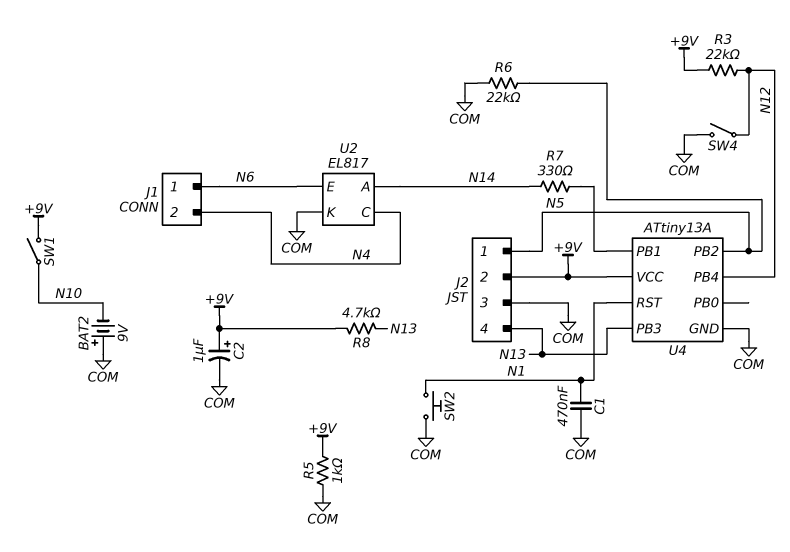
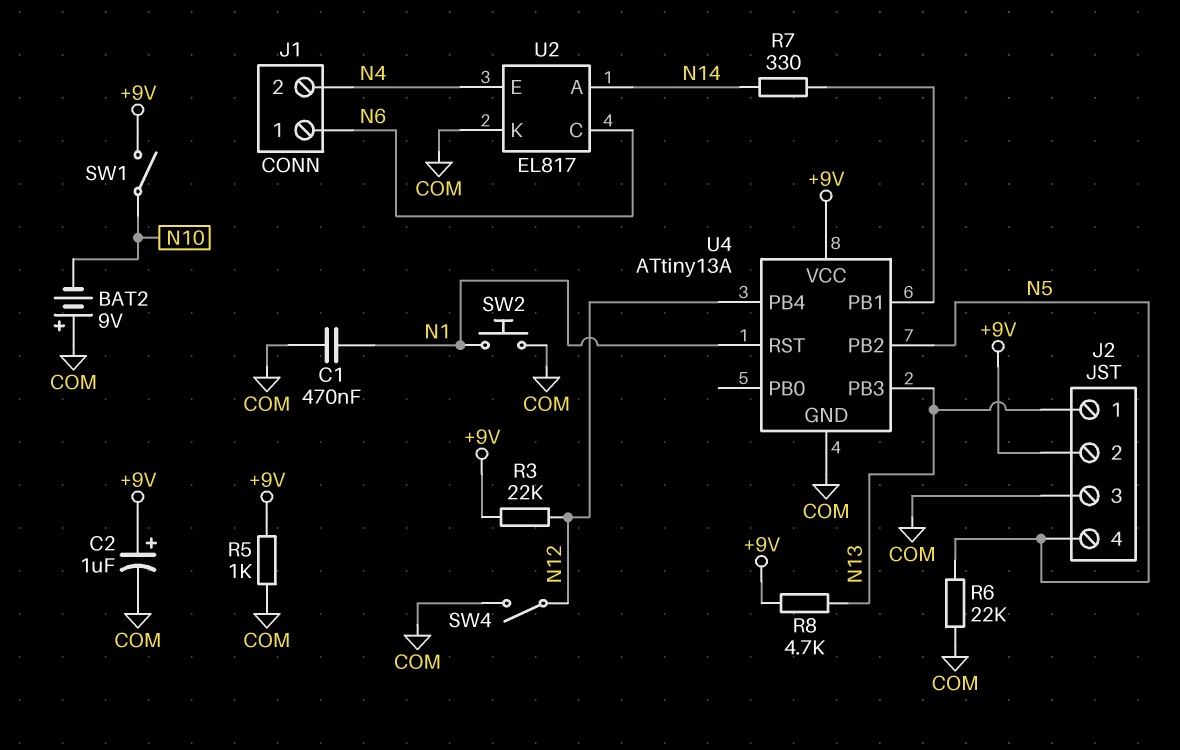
J2 pin 1: N5 -> N13
J2 pin 4: N13 -> N5
U2 pin C: N4 -> N6
U2 pin E: N6 -> N4

